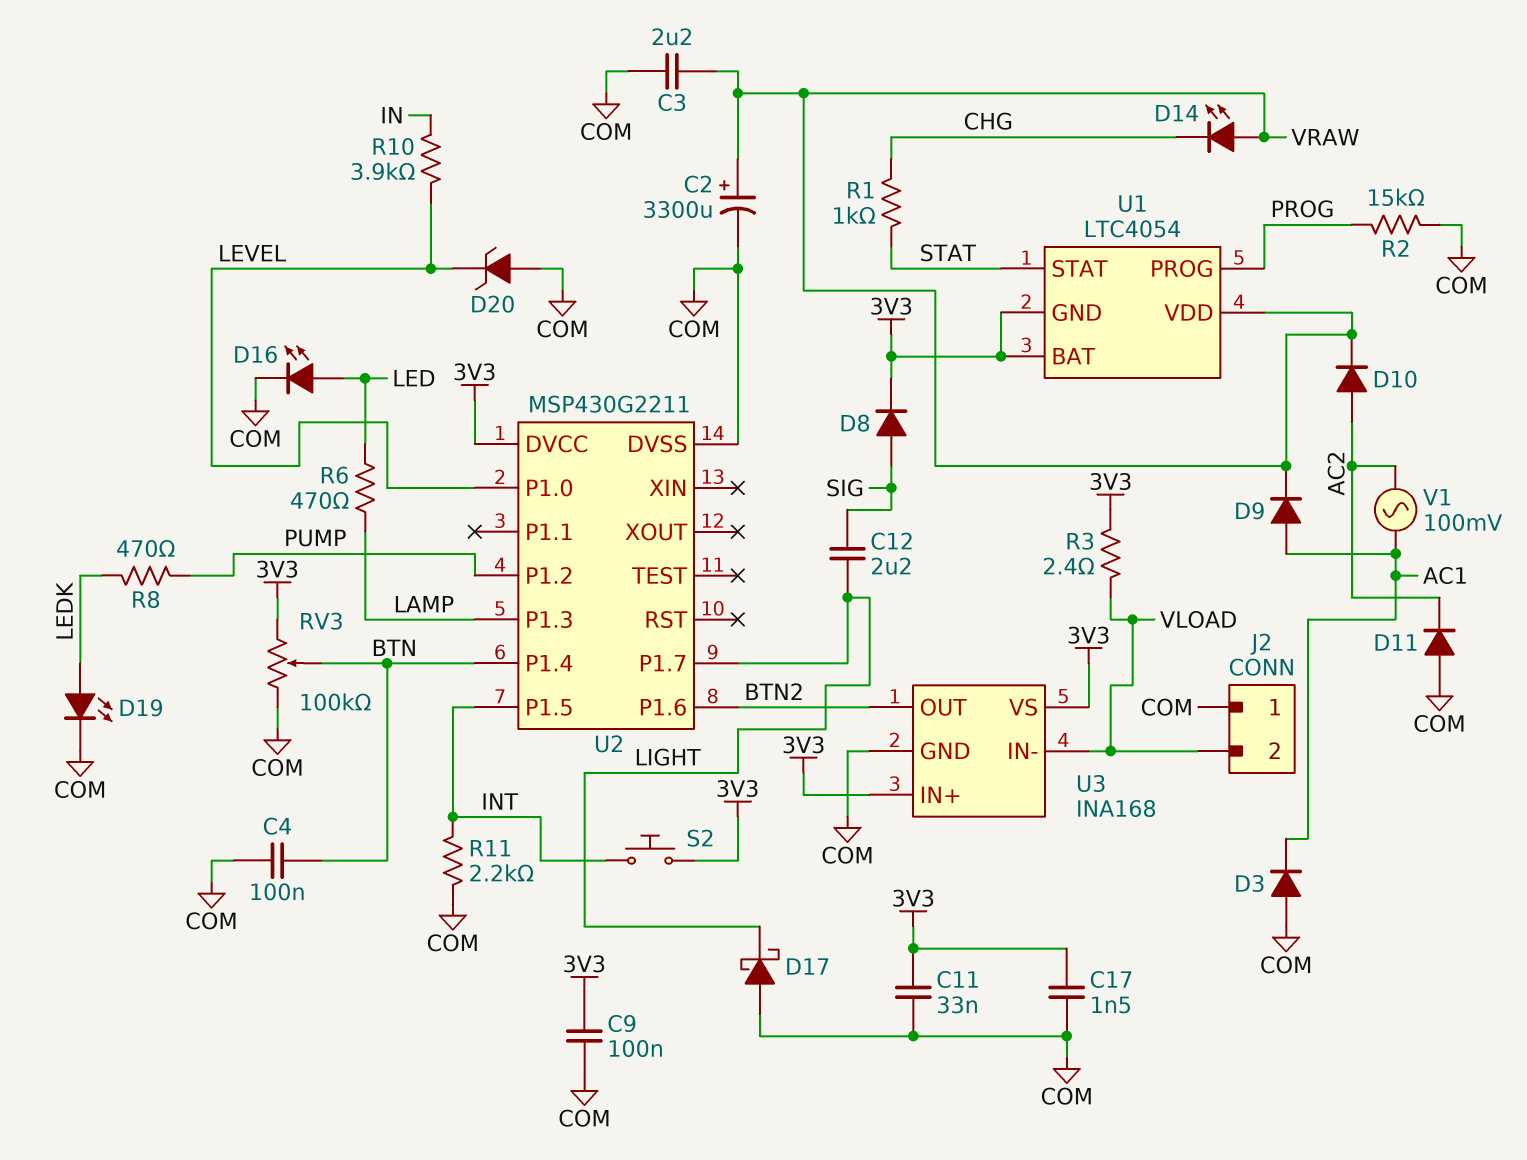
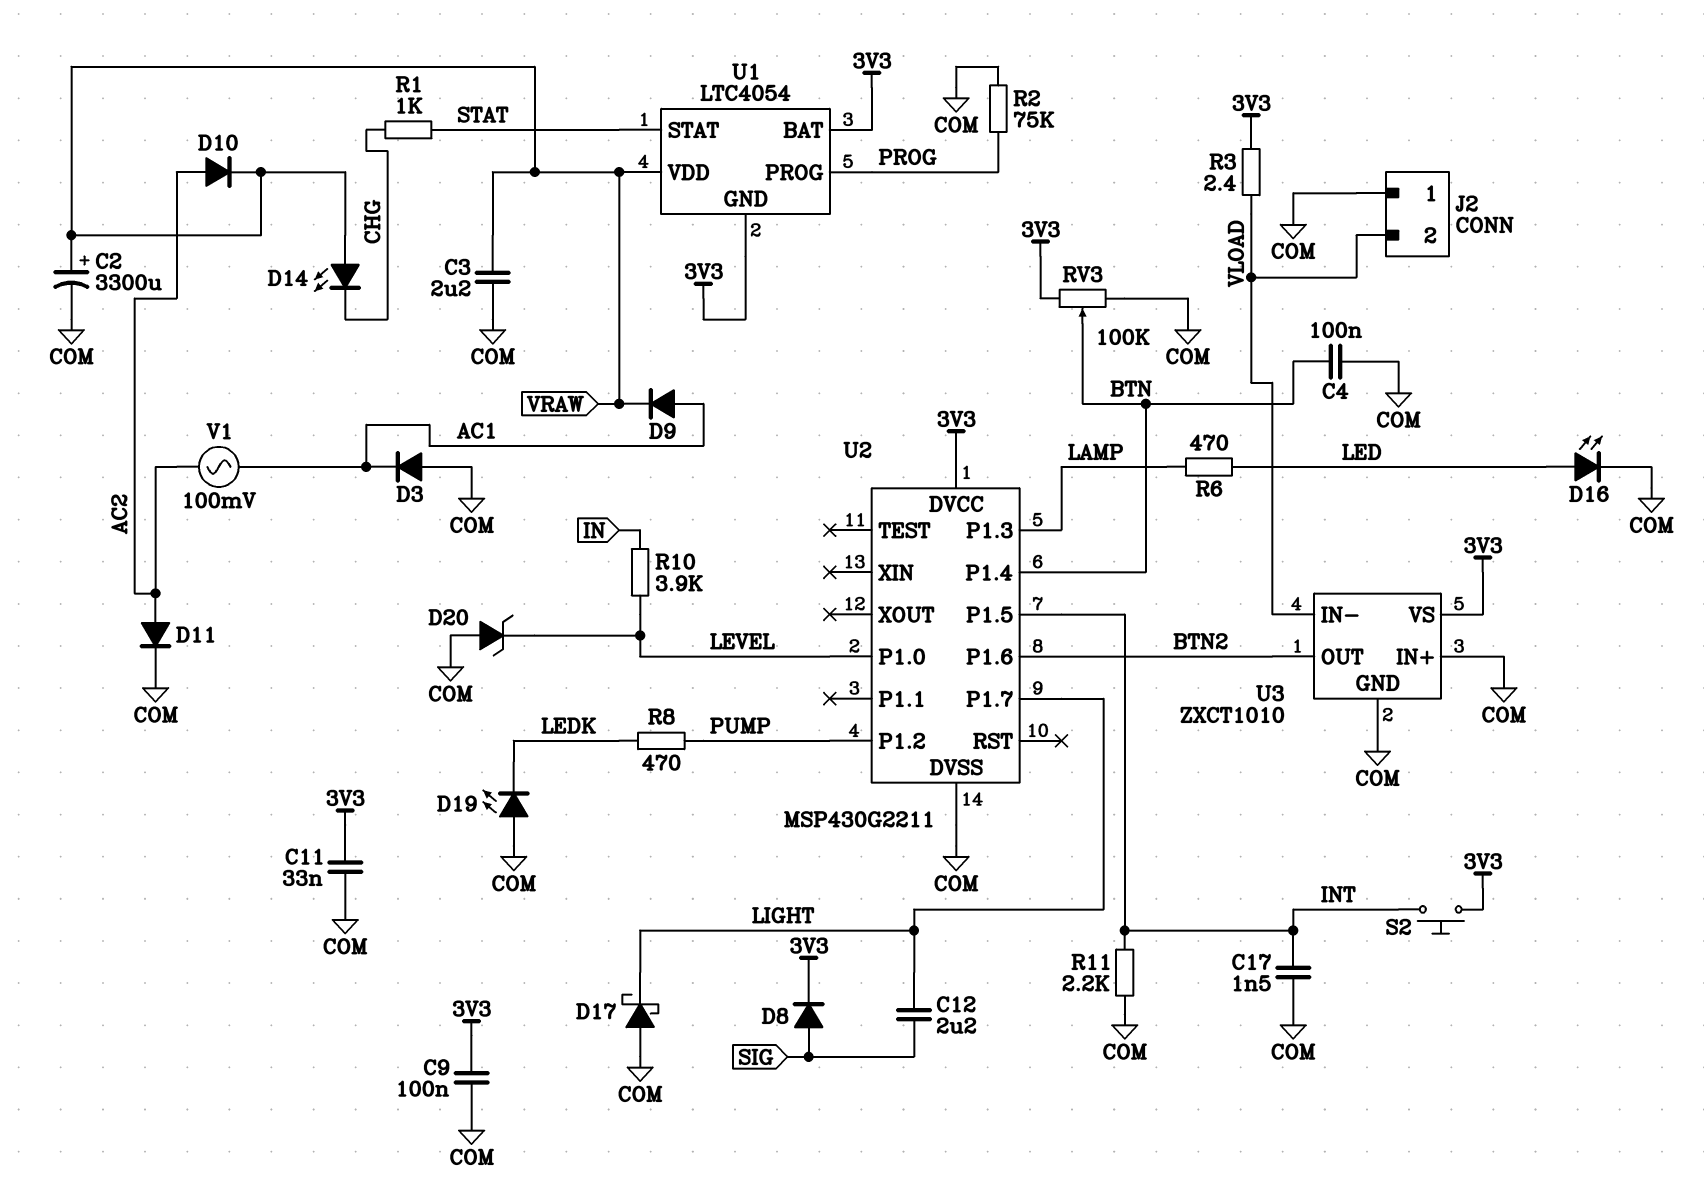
C17: 1.5nF (3V3, COM) -> 1.5nF (COM, INT)
D11: diode (A COM, K AC2) -> diode (A AC2, K COM)
D19: LED (A LEDK, K COM) -> LED (A COM, K LEDK)
R2: 15k (COM, PROG) -> 75k (COM, PROG)
U3: INA168 -> ZXCT1010
U3 pin IN+: 3V3 -> COM

